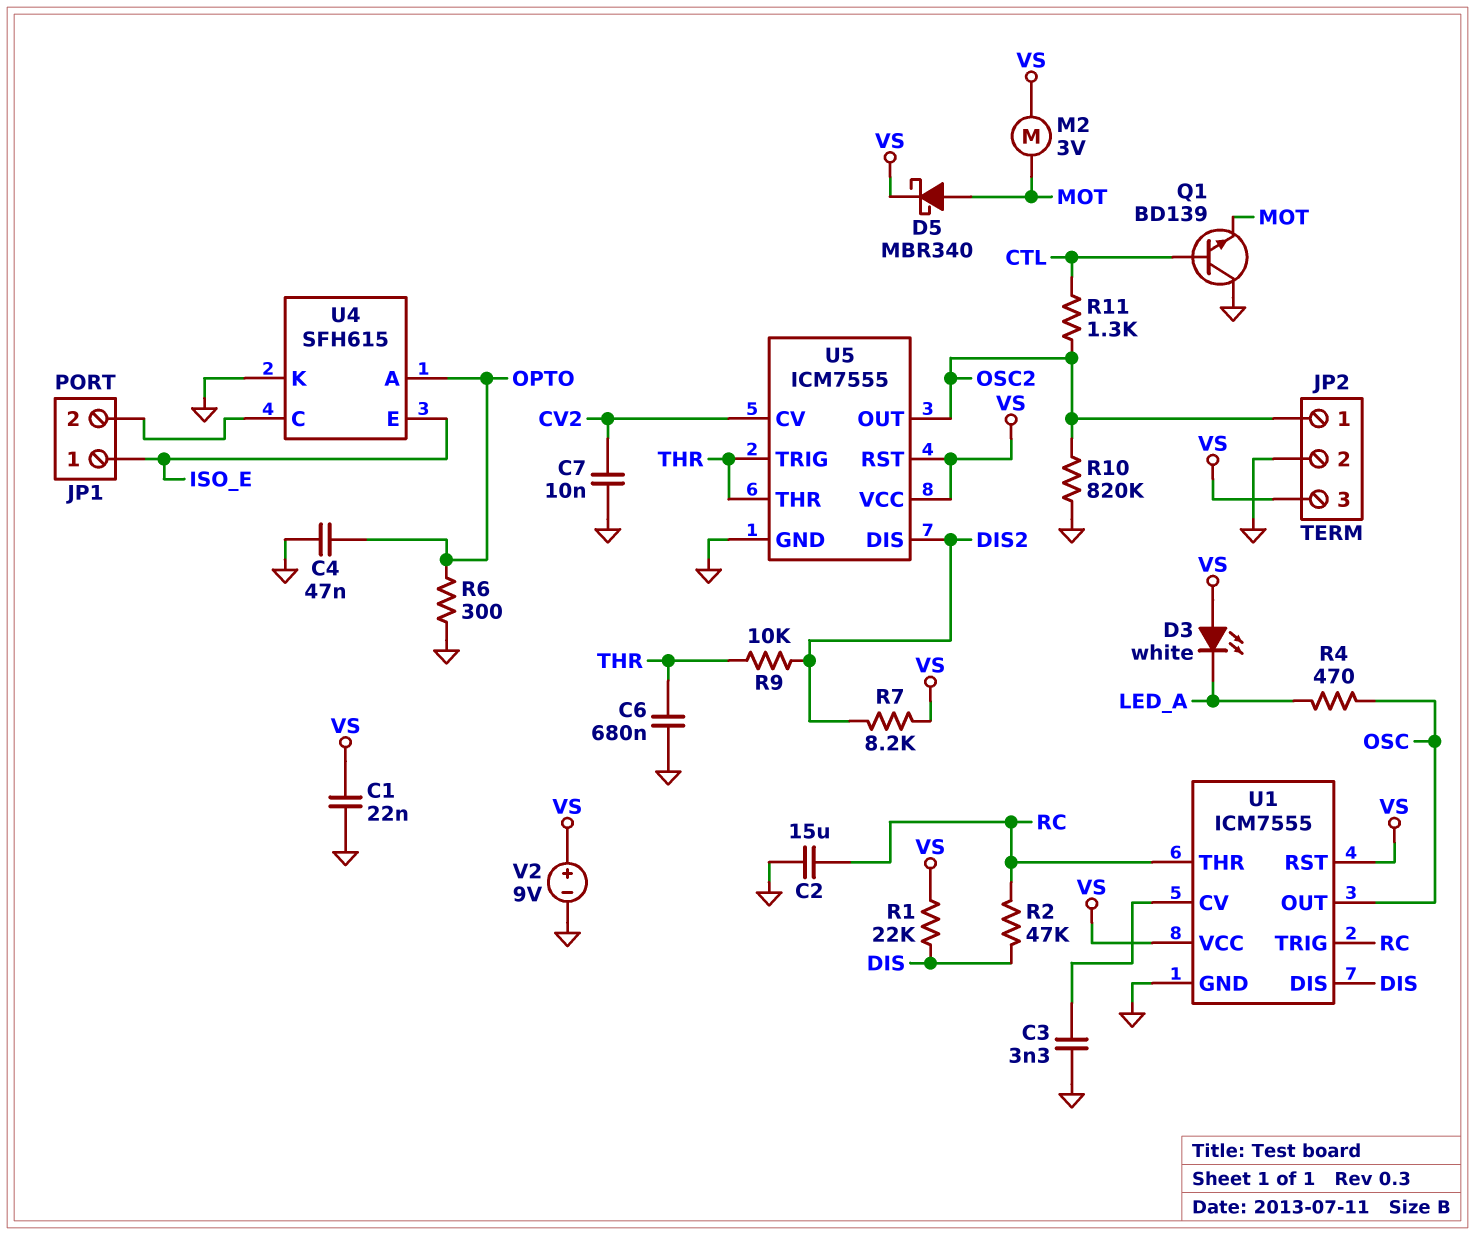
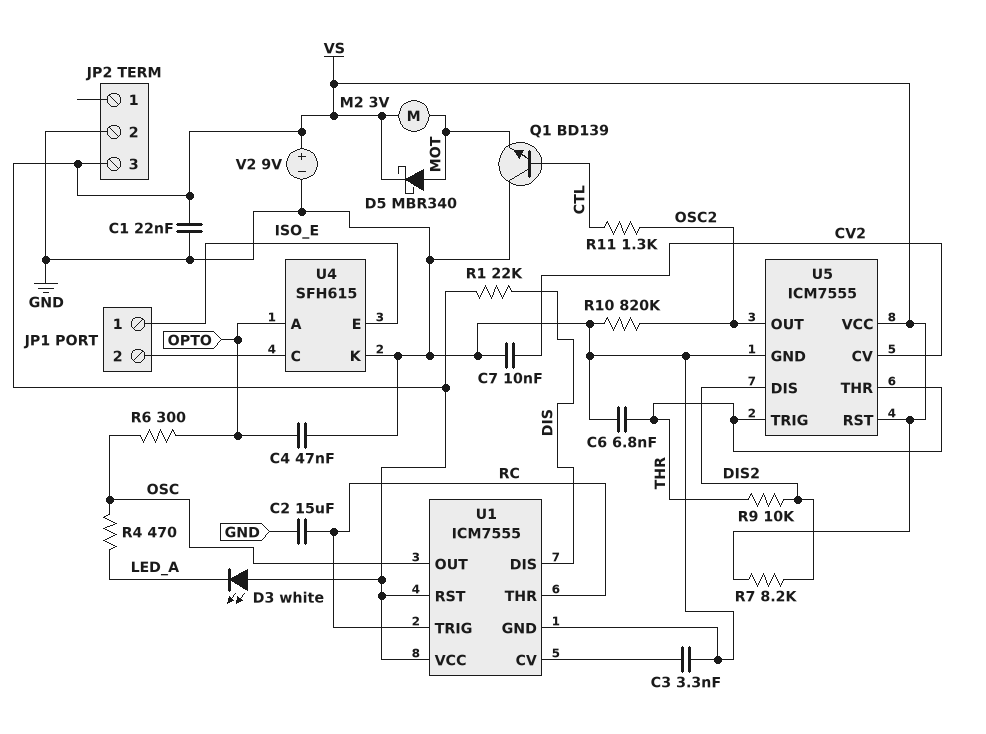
C6: 680nF (GND, THR) -> 6.8nF (GND, THR)
JP2 pin 1: OSC2 -> none
R2: 47k (DIS, RC) -> none
R6: 300 (GND, OPTO) -> 300 (OPTO, OSC)

